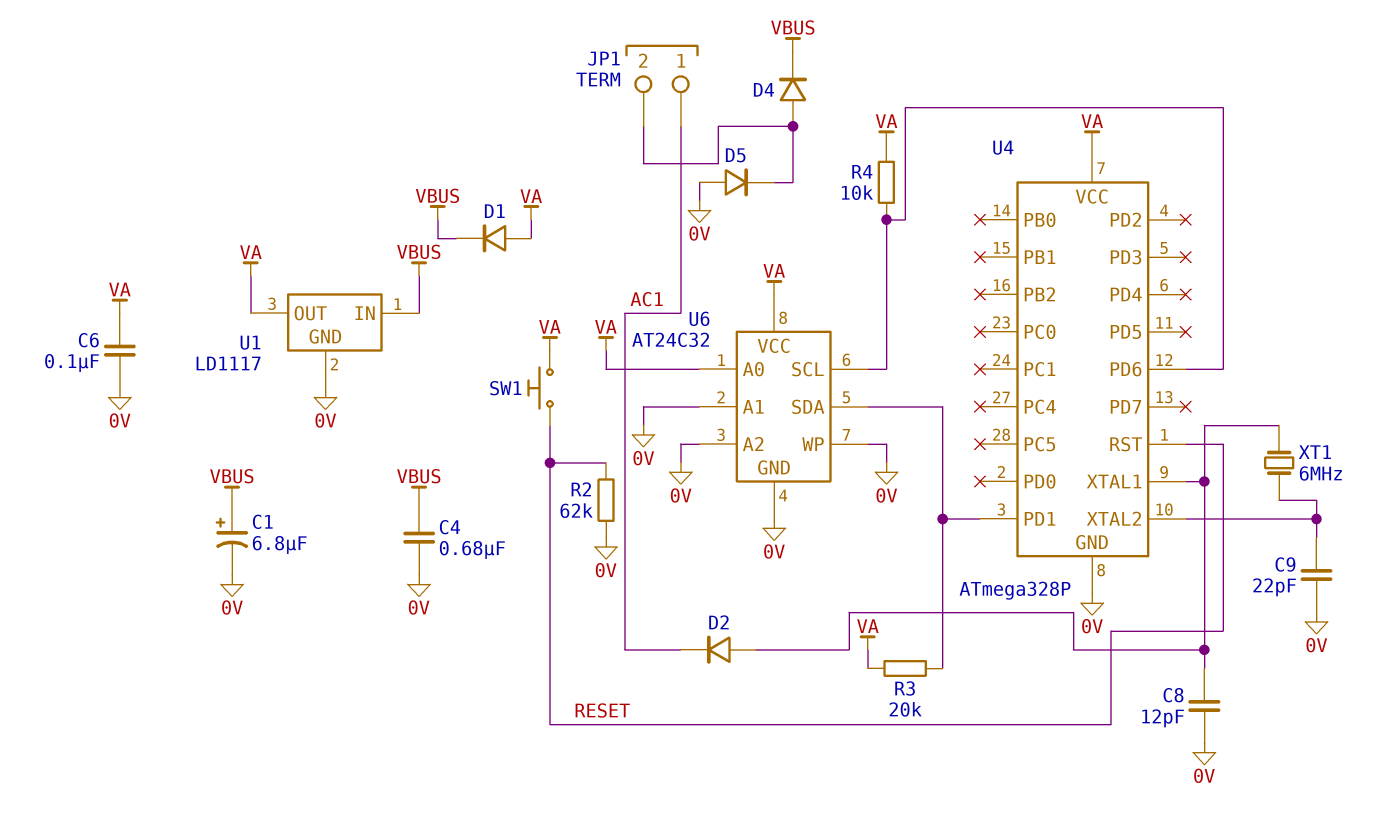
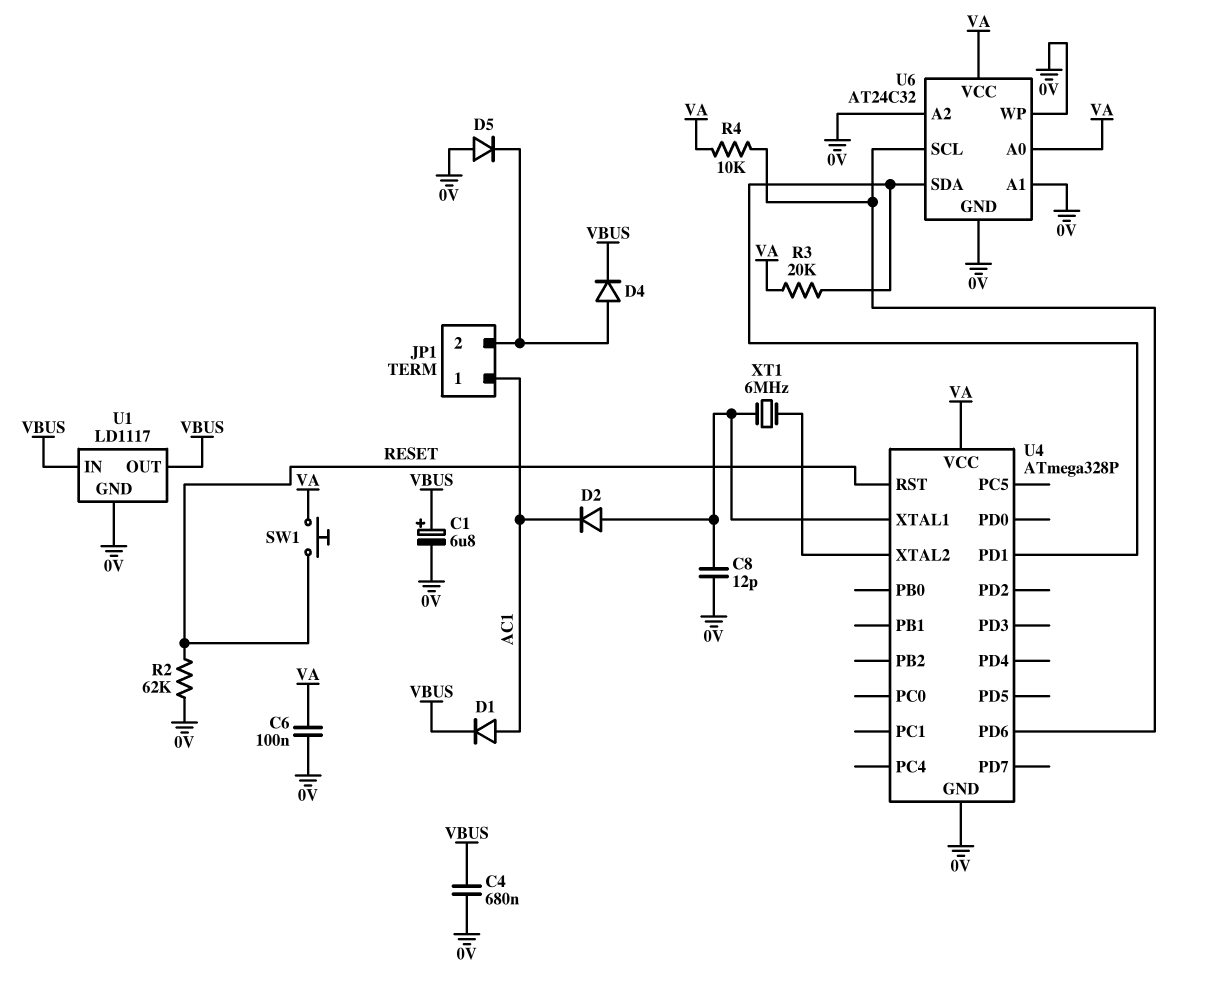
C9: 22pF (0V, U4/XTAL2) -> none
D1: diode (A VA, K VBUS) -> diode (A AC1, K VBUS)
U1 pin OUT: VA -> VBUS

